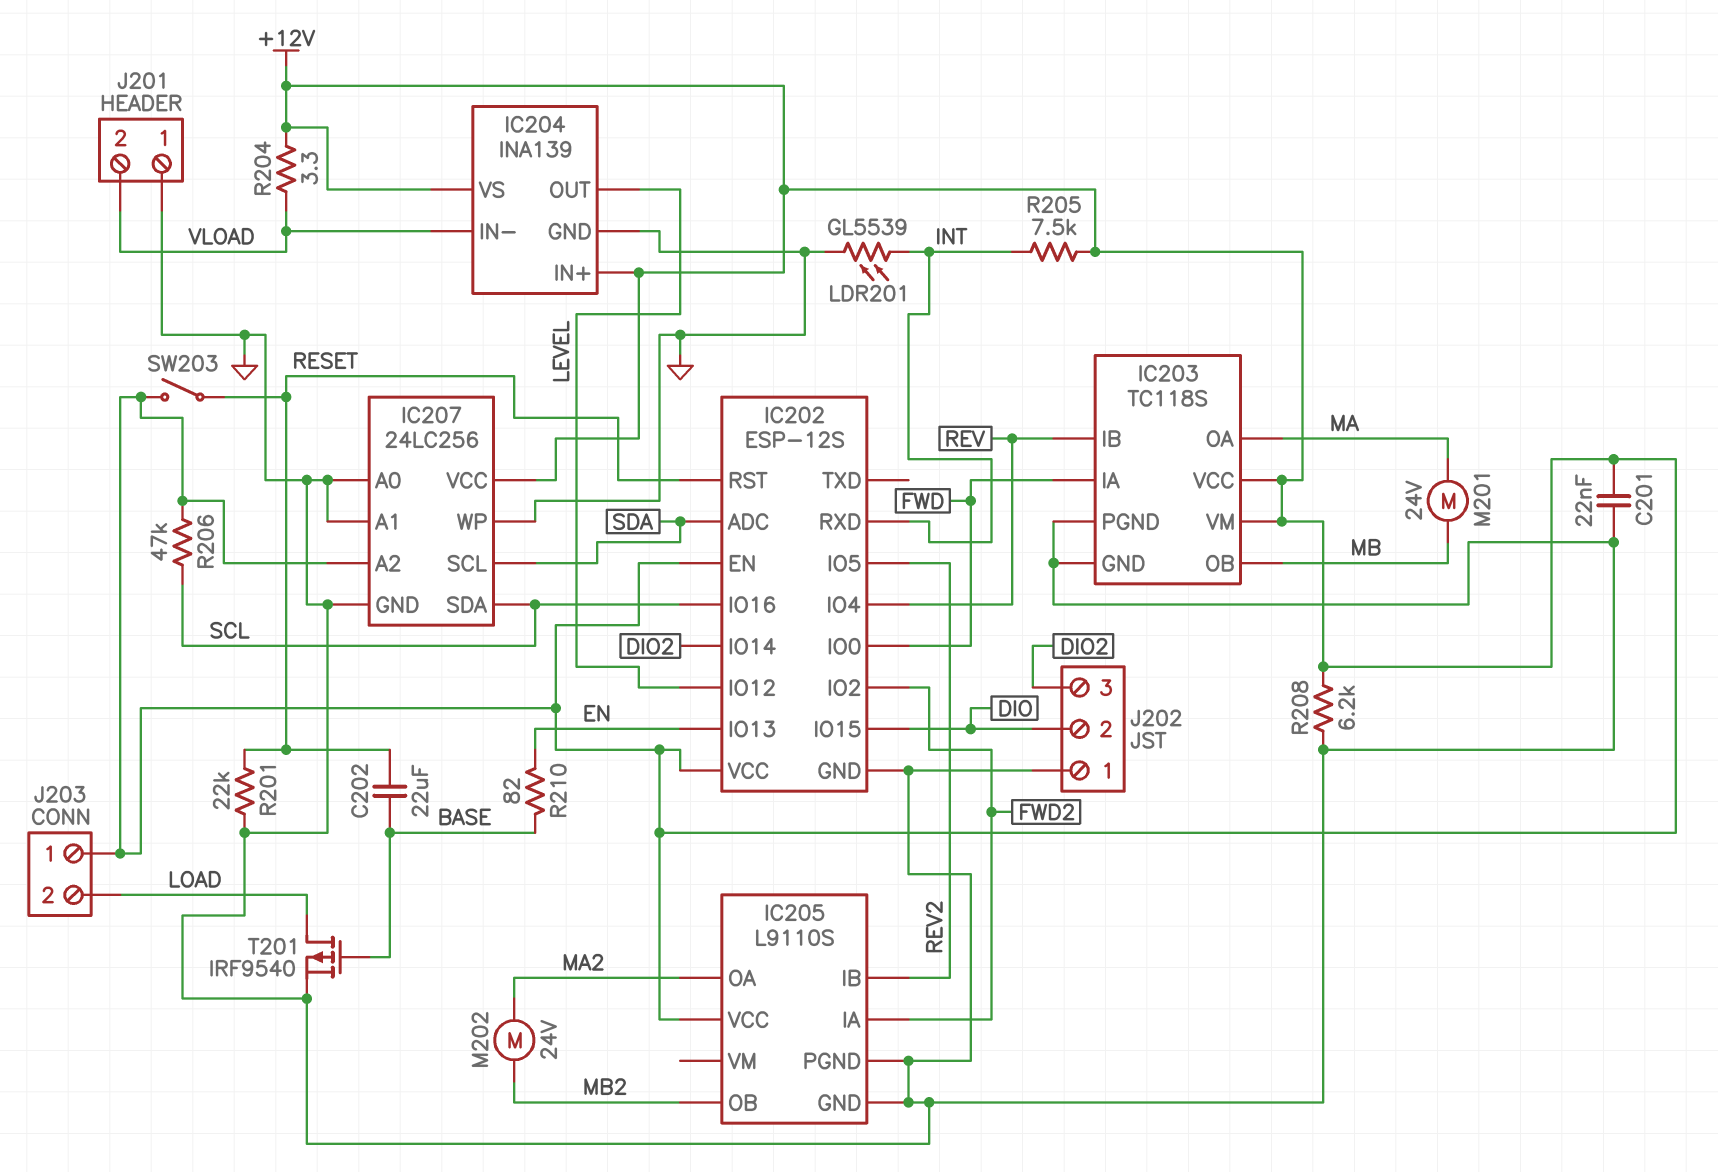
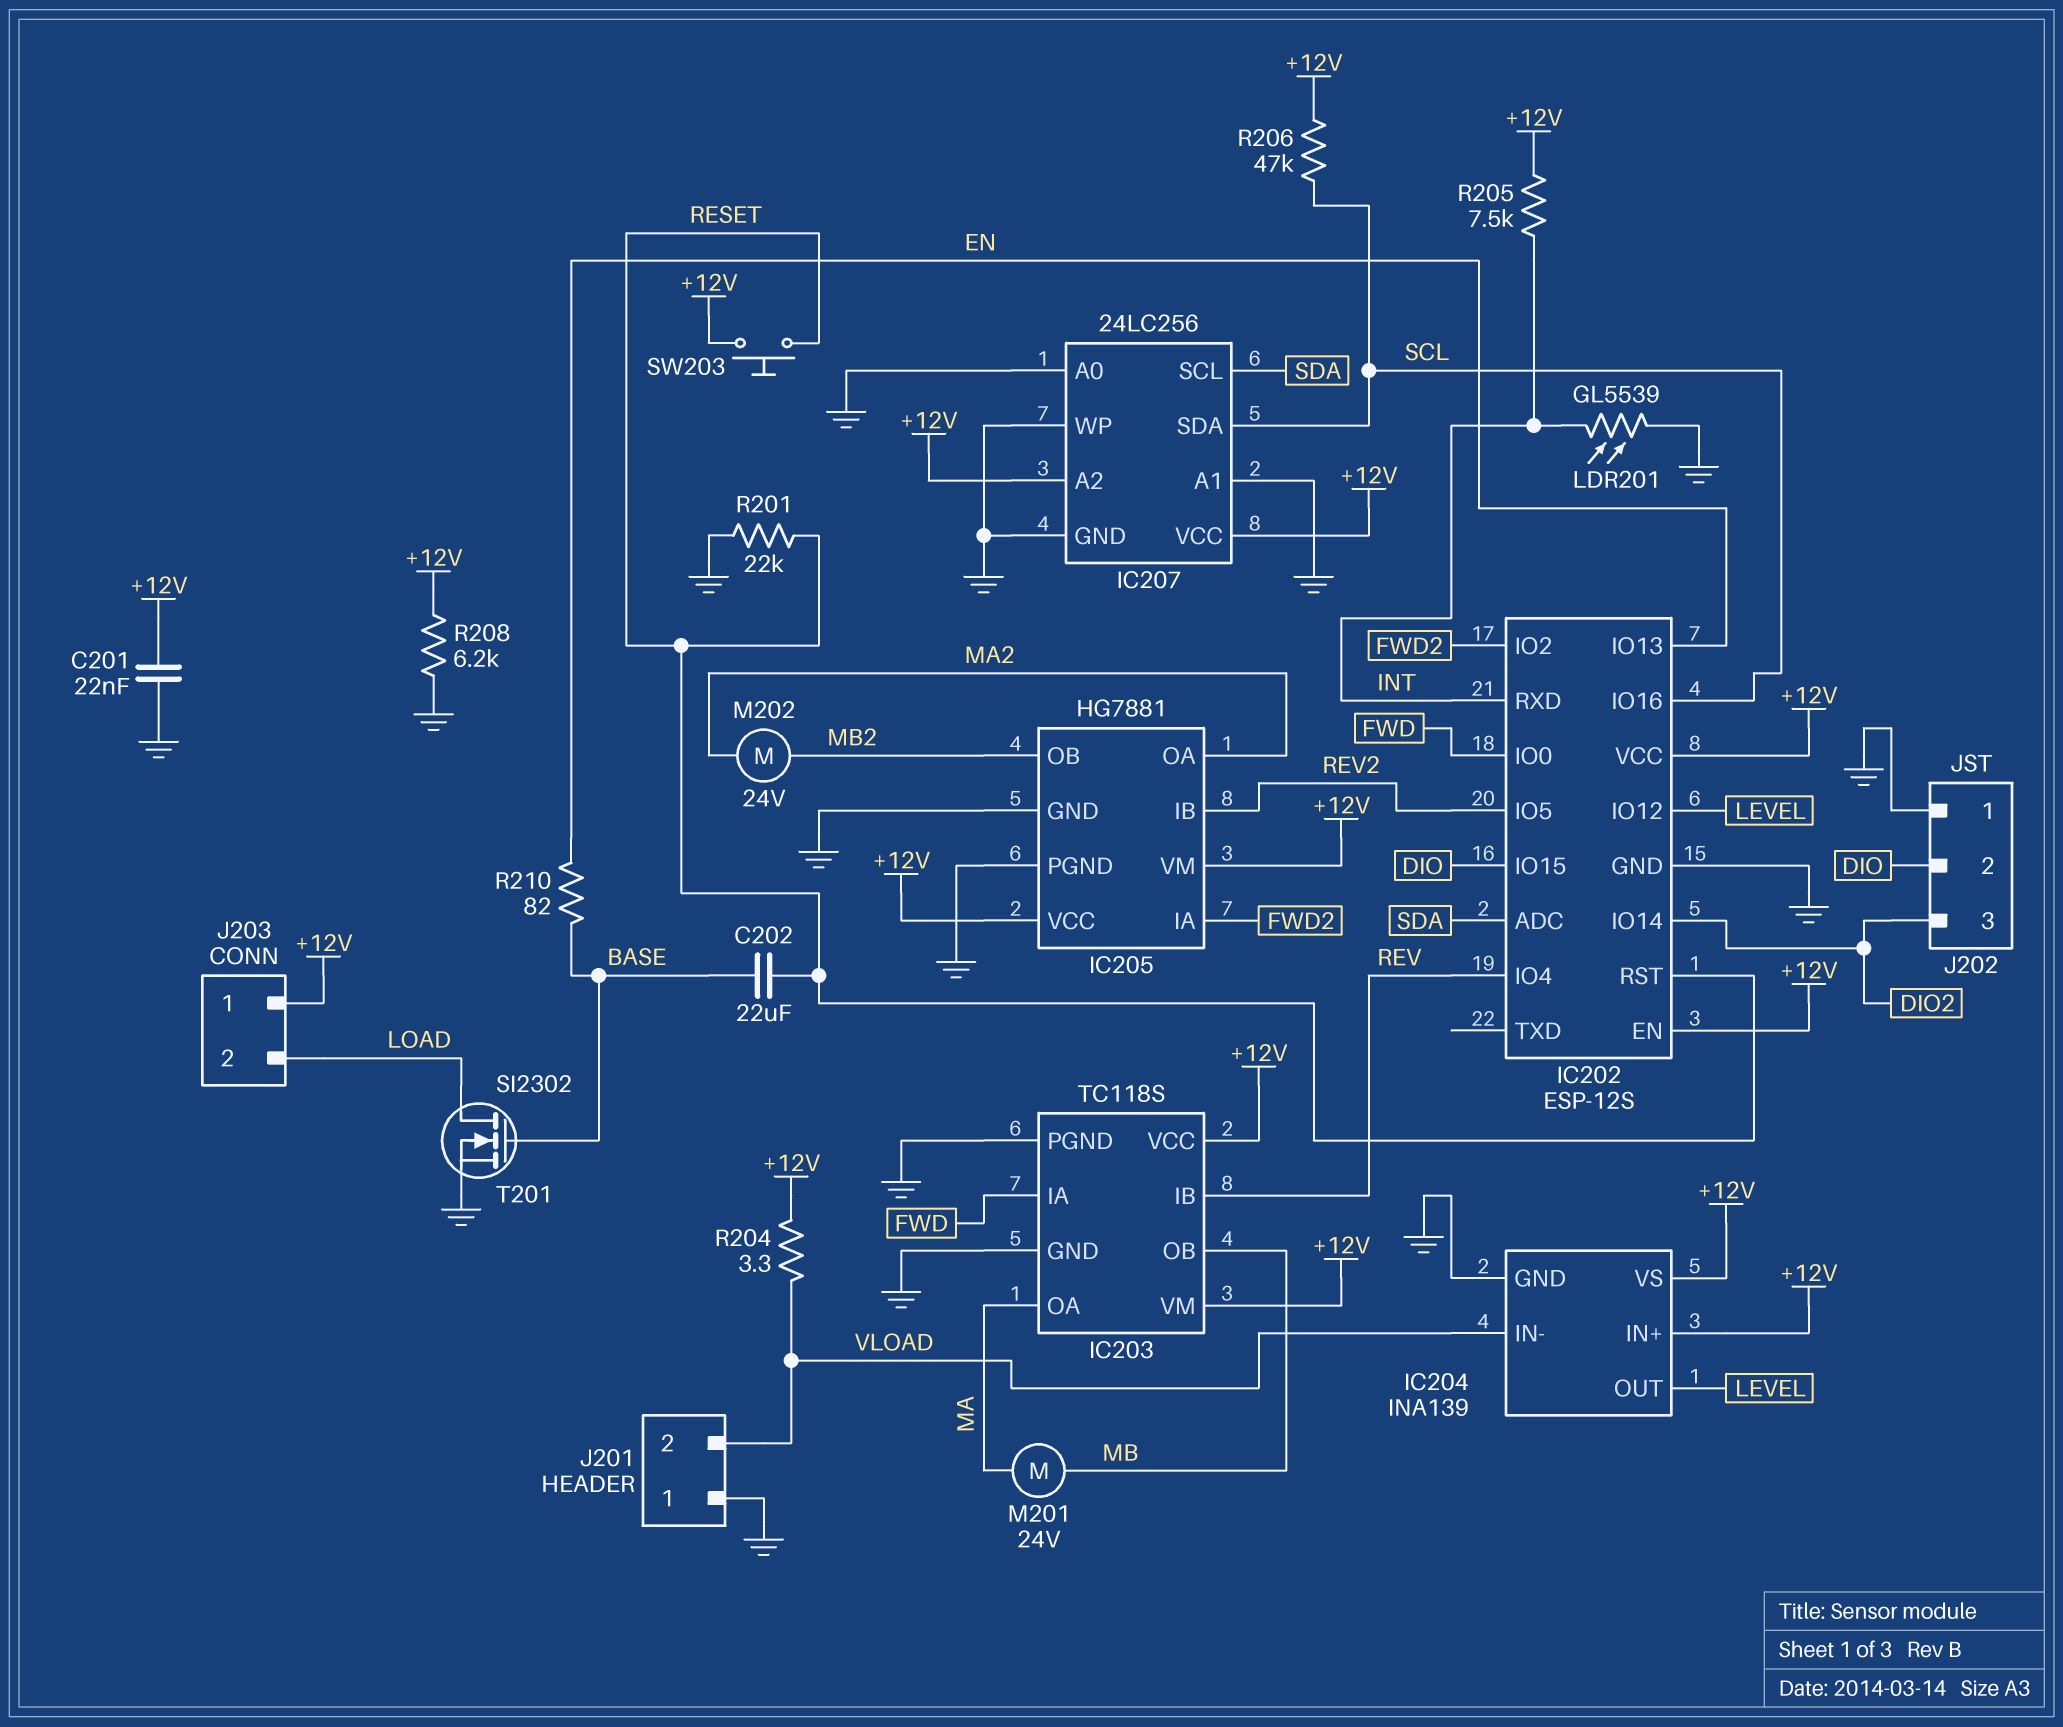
IC205: L9110S -> HG7881
IC205 pin VM: none -> +12V
SW203: switch (+12V, RESET) -> button (+12V, RESET)
T201: PMOS IRF9540 (G BASE, D LOAD, S GND) -> NMOS SI2302 (G BASE, D LOAD, S GND)

